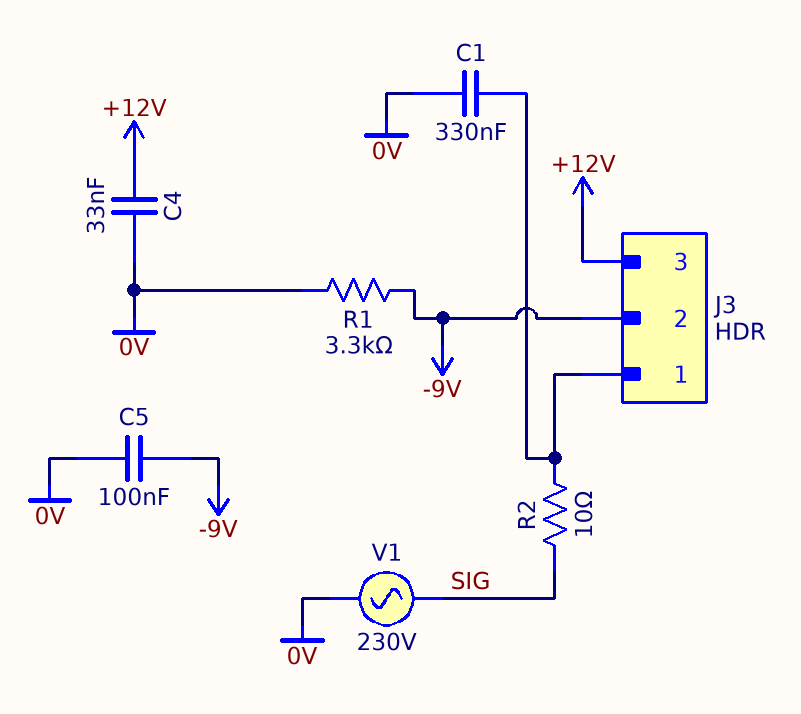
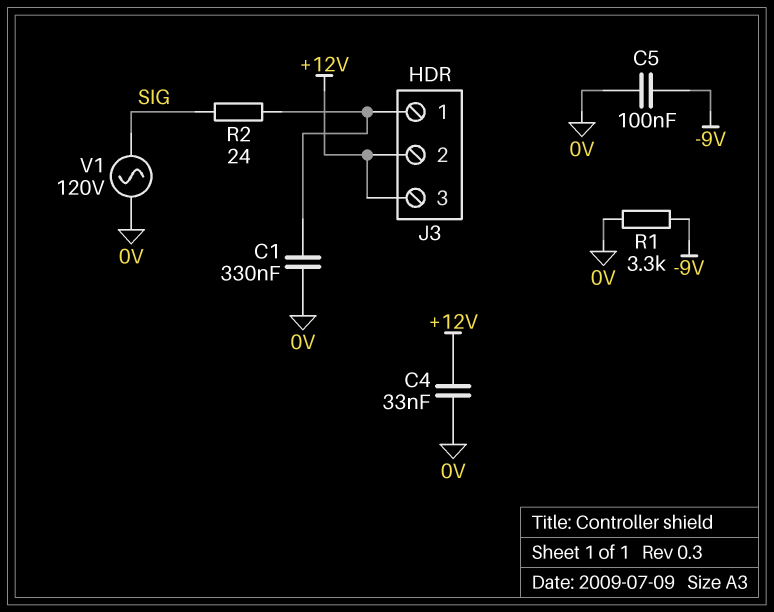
J3 pin 2: -9V -> +12V
R2: 10 (J3/1, SIG) -> 24 (J3/1, SIG)
V1: AC 230V (0V, SIG) -> AC 120V (0V, SIG)

